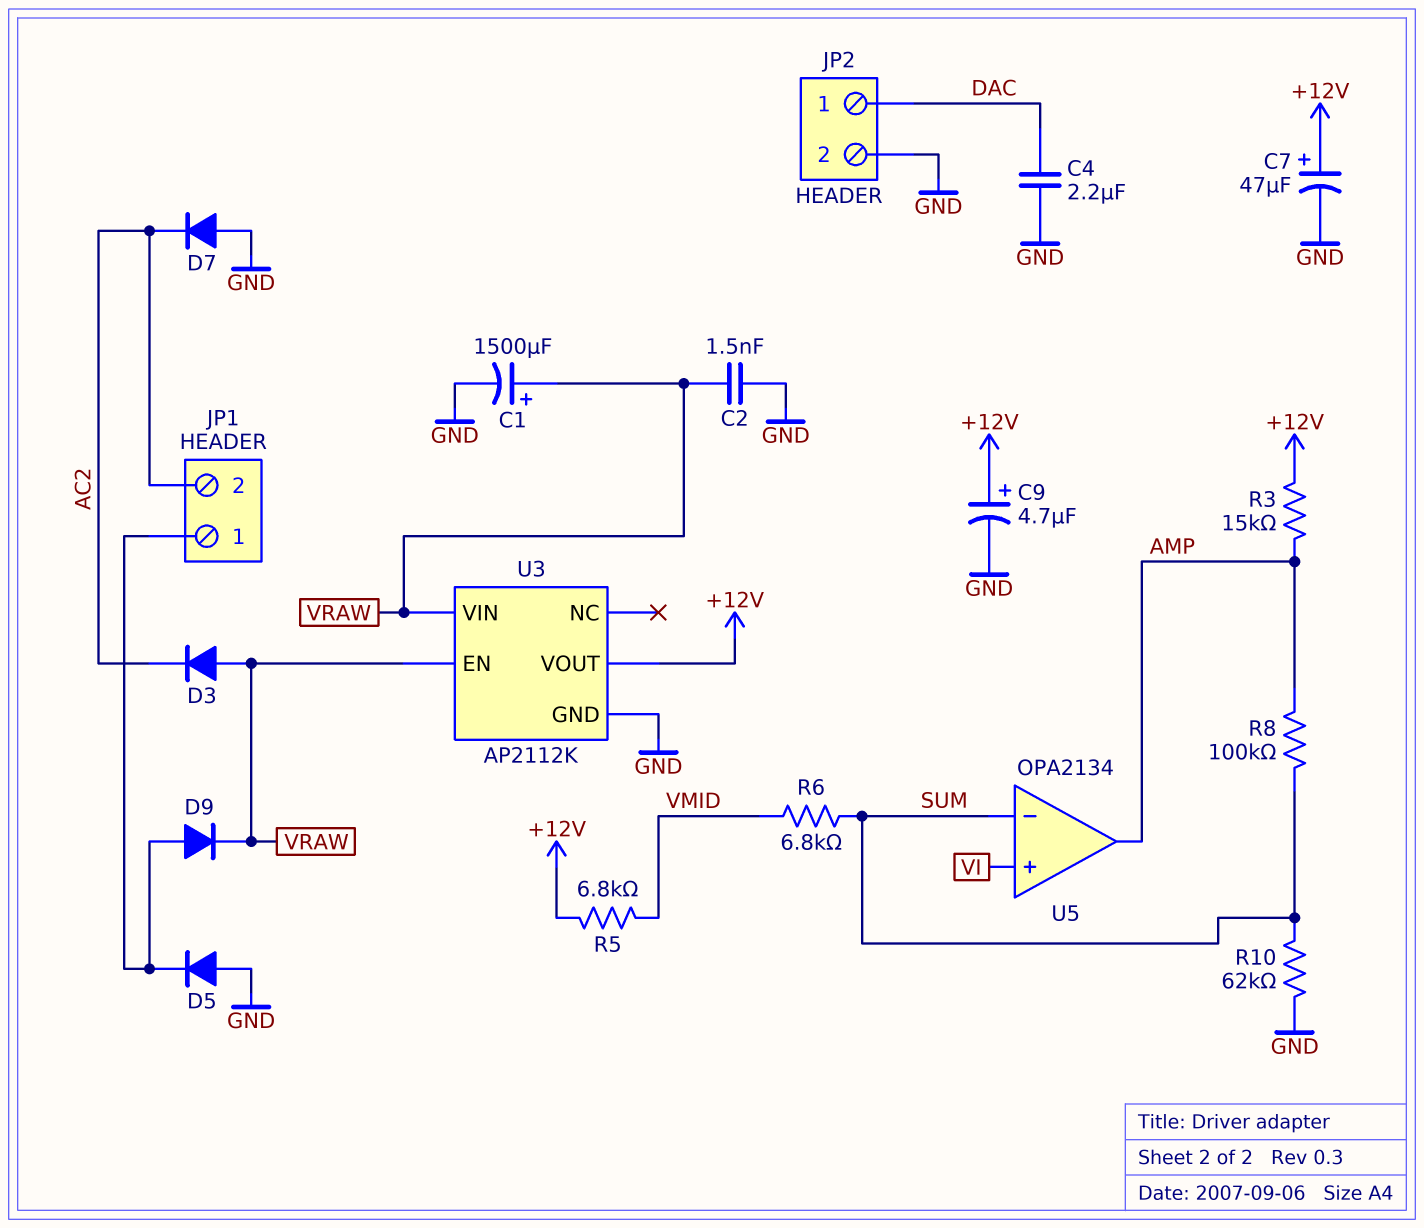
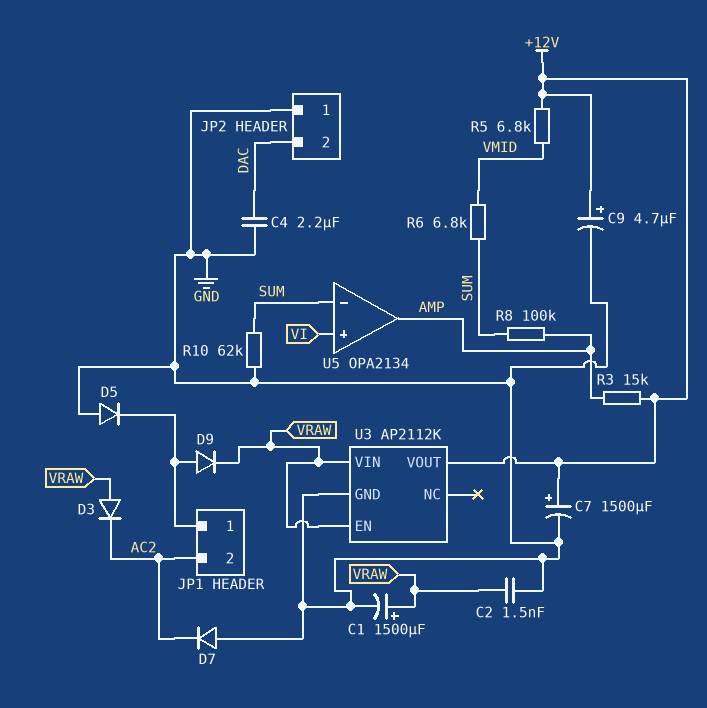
C7: 47uF (plus +12V, minus GND) -> 1500uF (plus +12V, minus GND)
JP2 pin 1: DAC -> GND
JP2 pin 2: GND -> DAC

